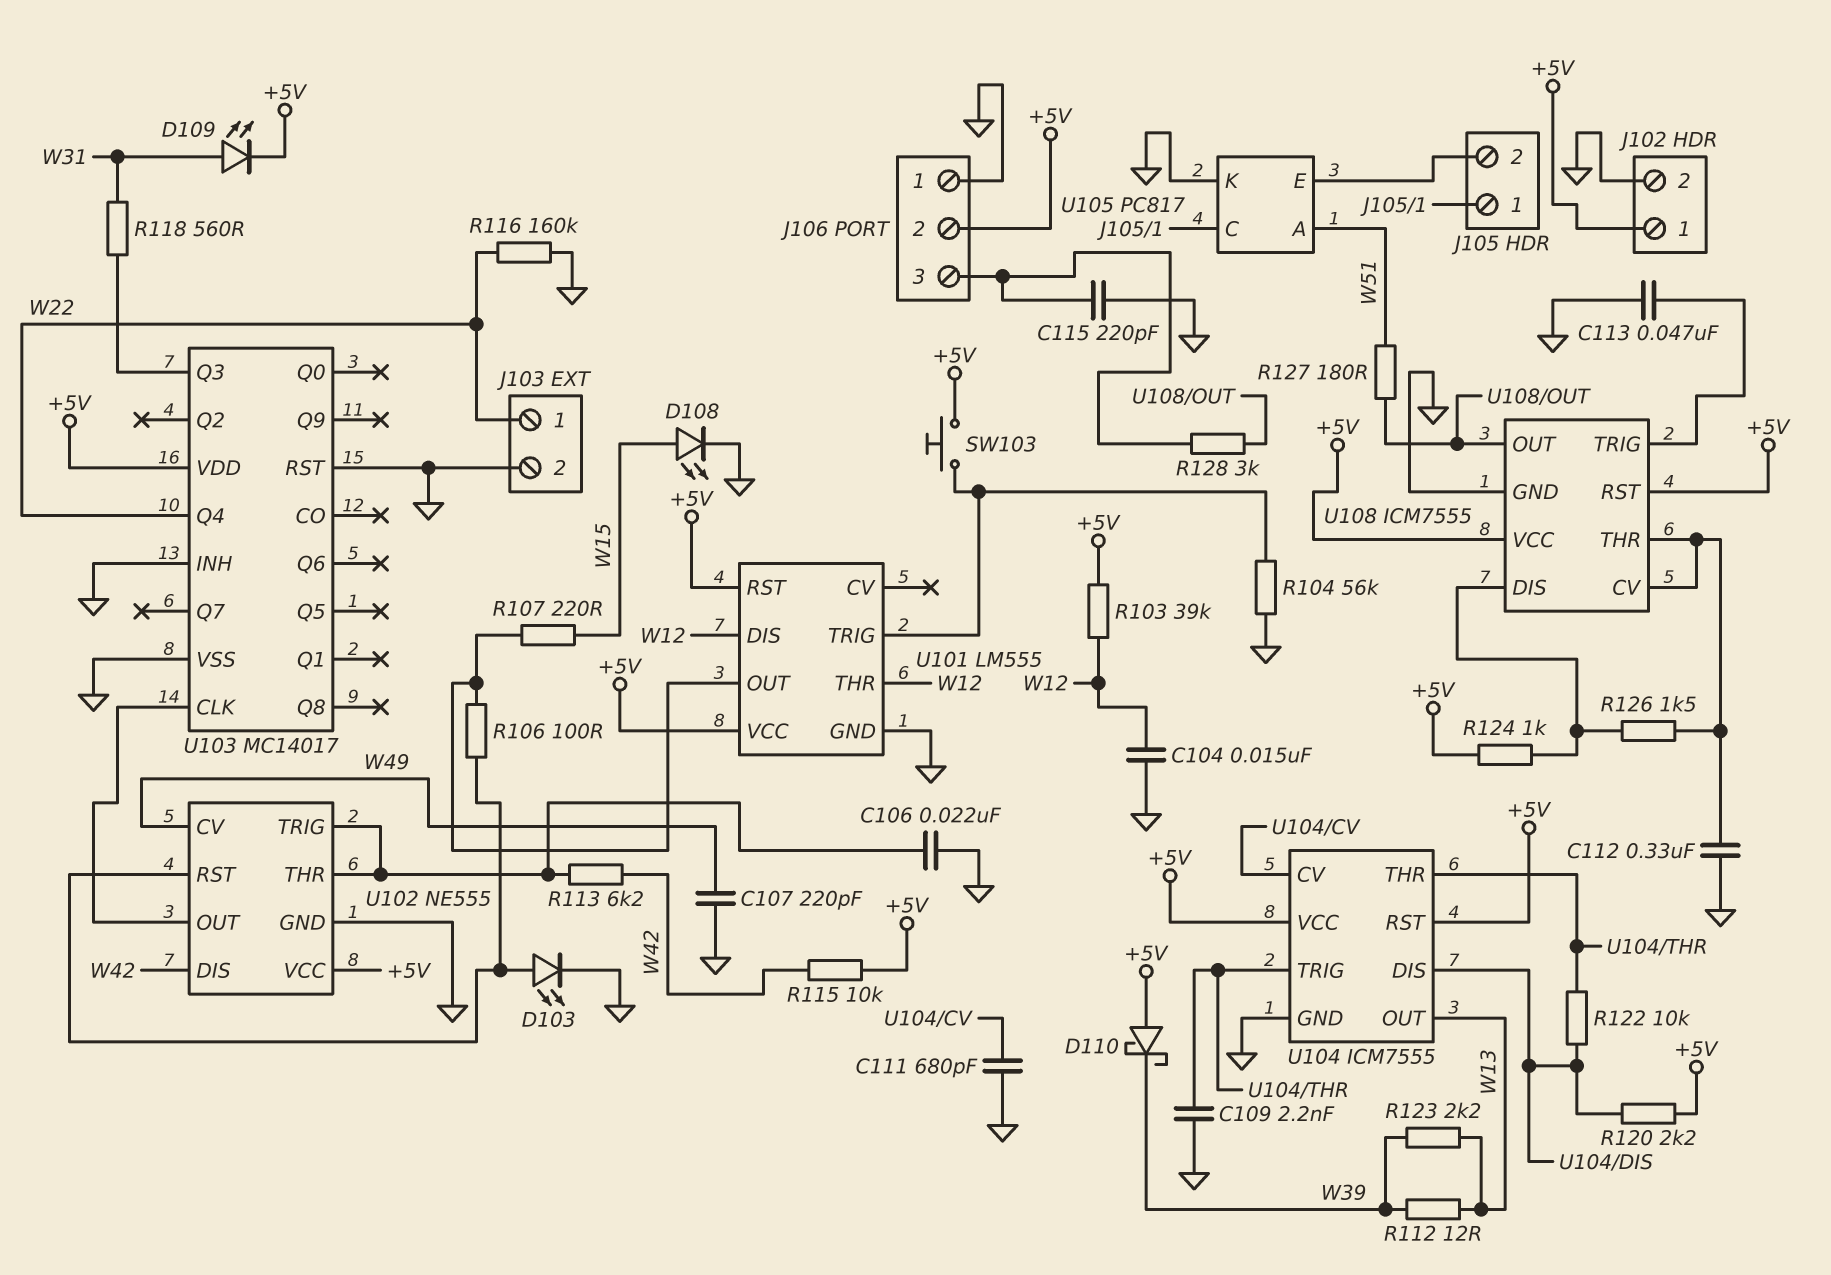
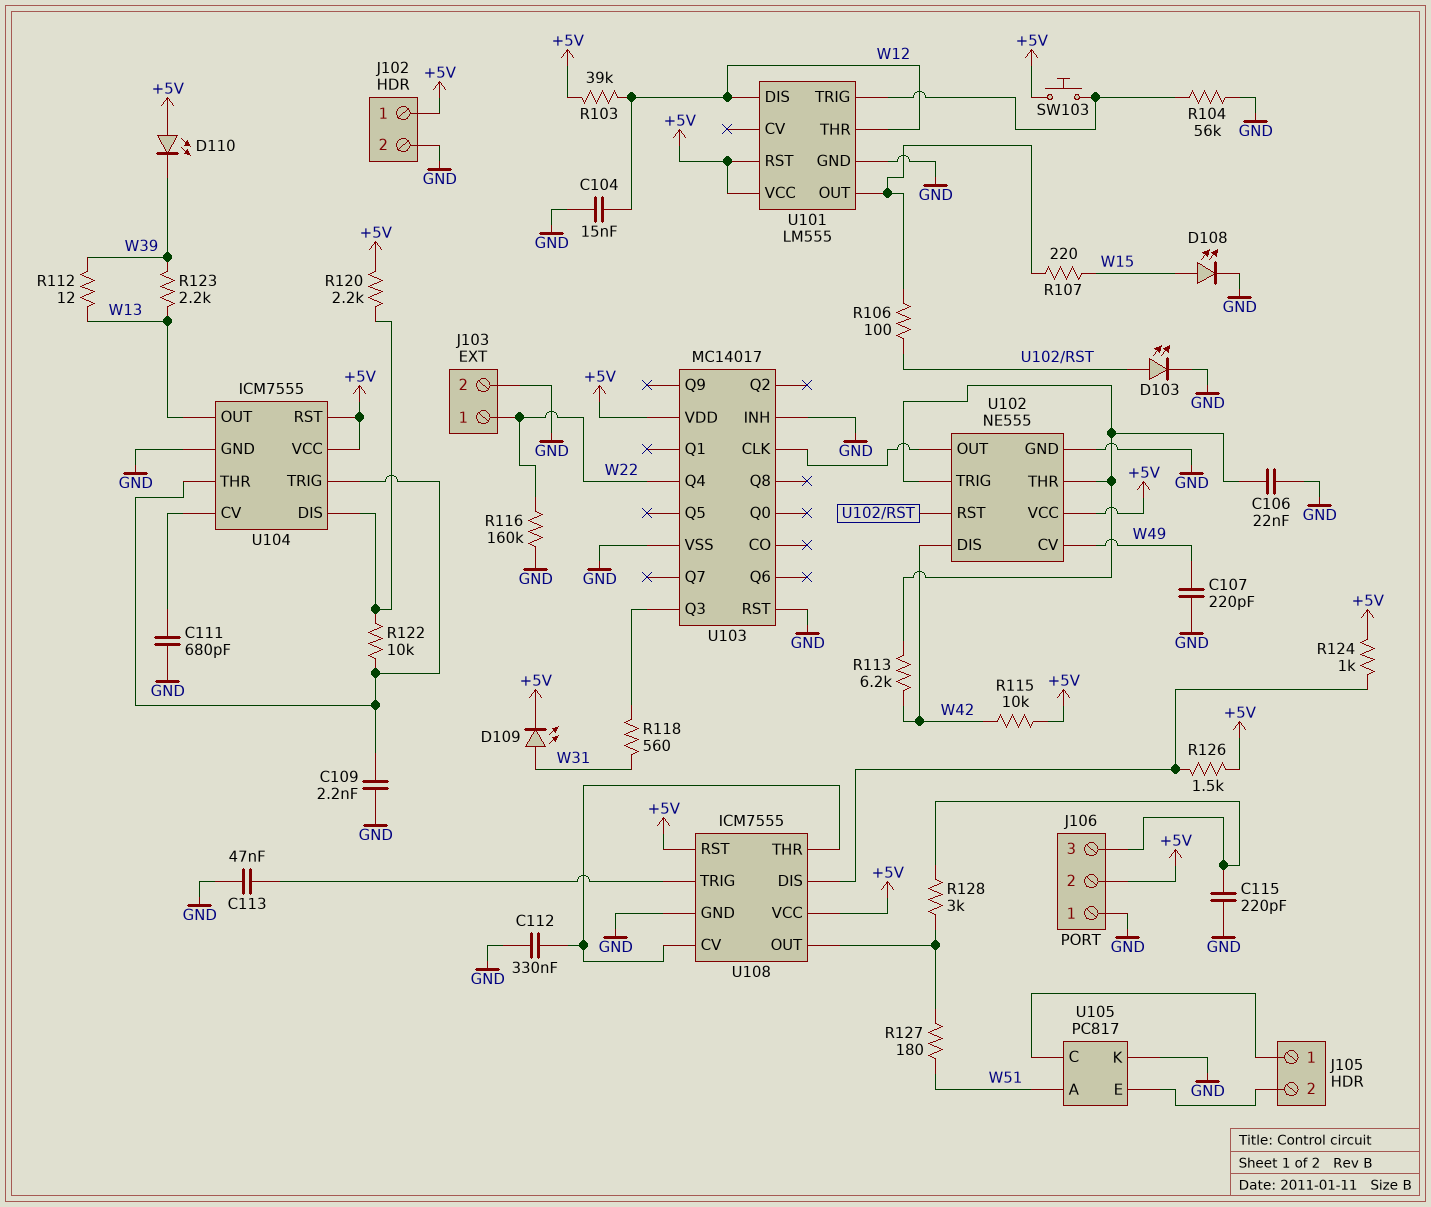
D110: schottky (A +5V, K W39) -> LED (A +5V, K W39)
R126: 1.5k (U108/CV, U108/DIS) -> 1.5k (+5V, U108/DIS)

